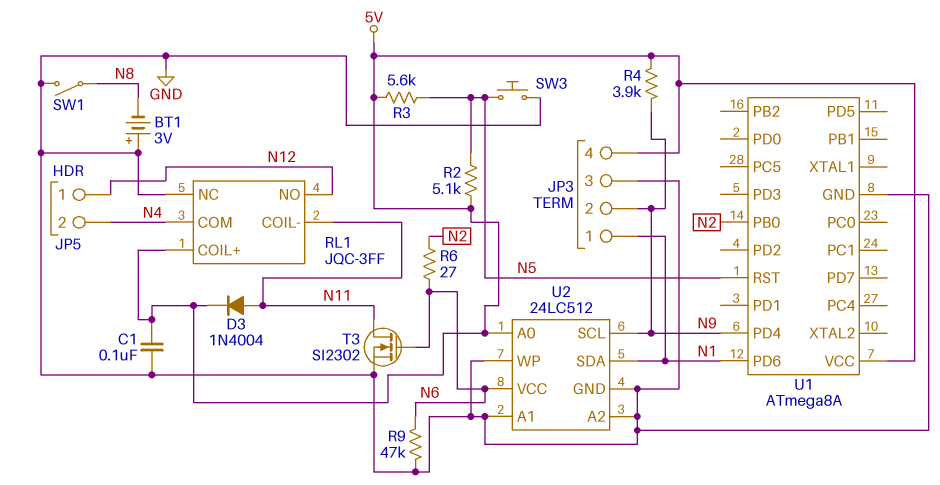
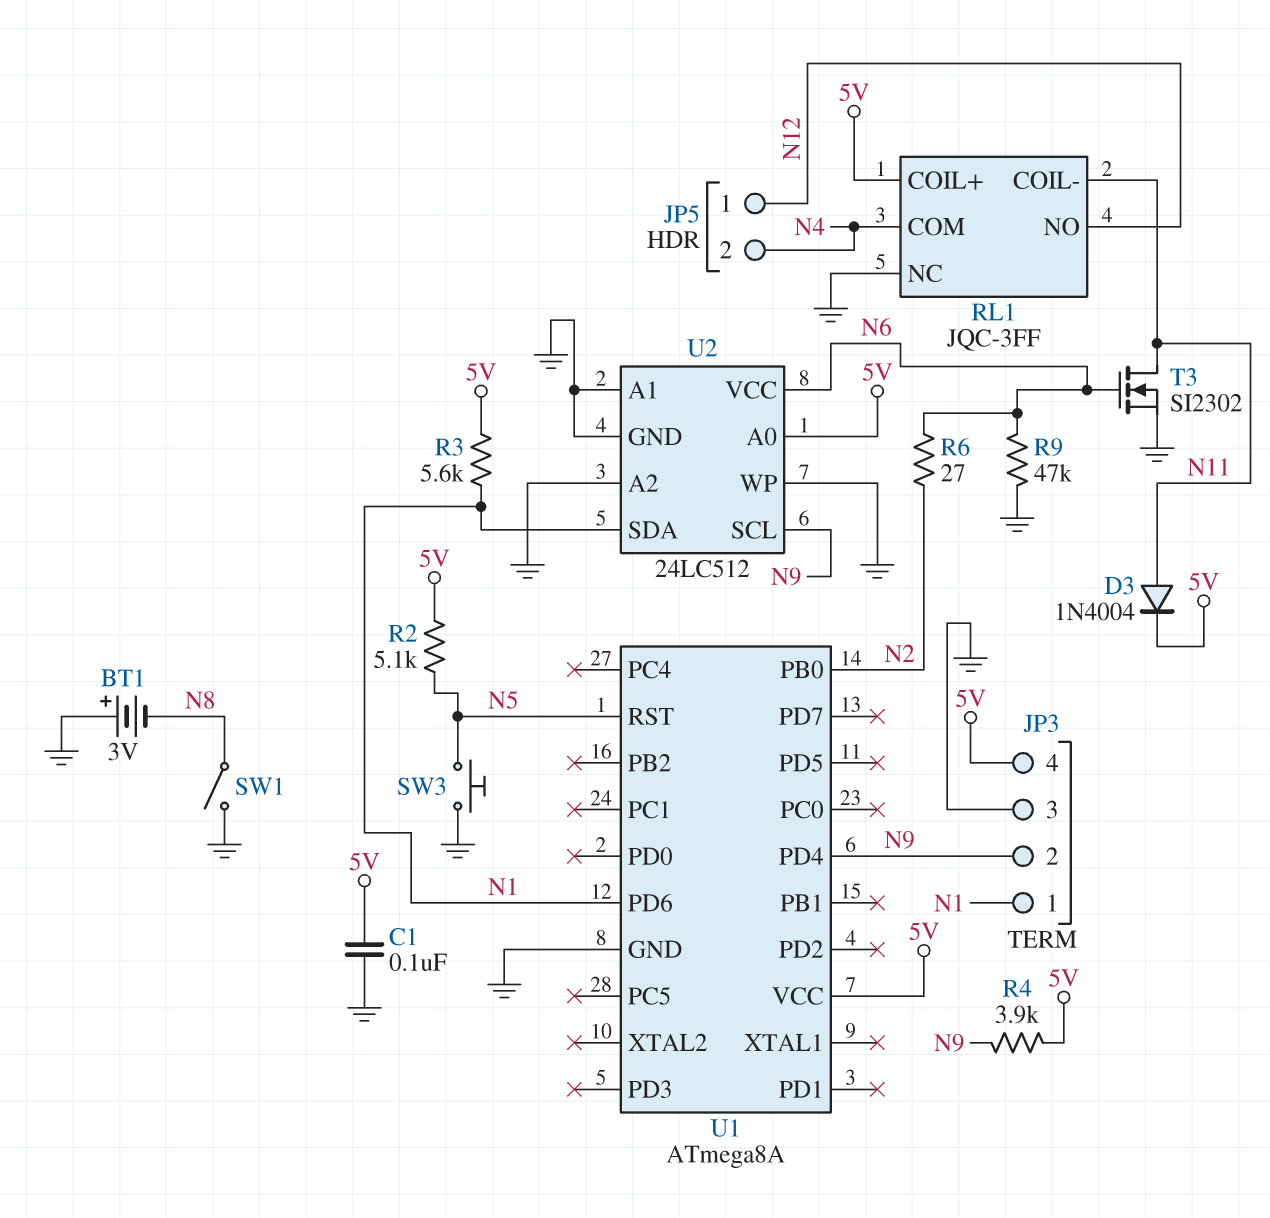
R3: 5.6k (5V, N5) -> 5.6k (5V, N1)

